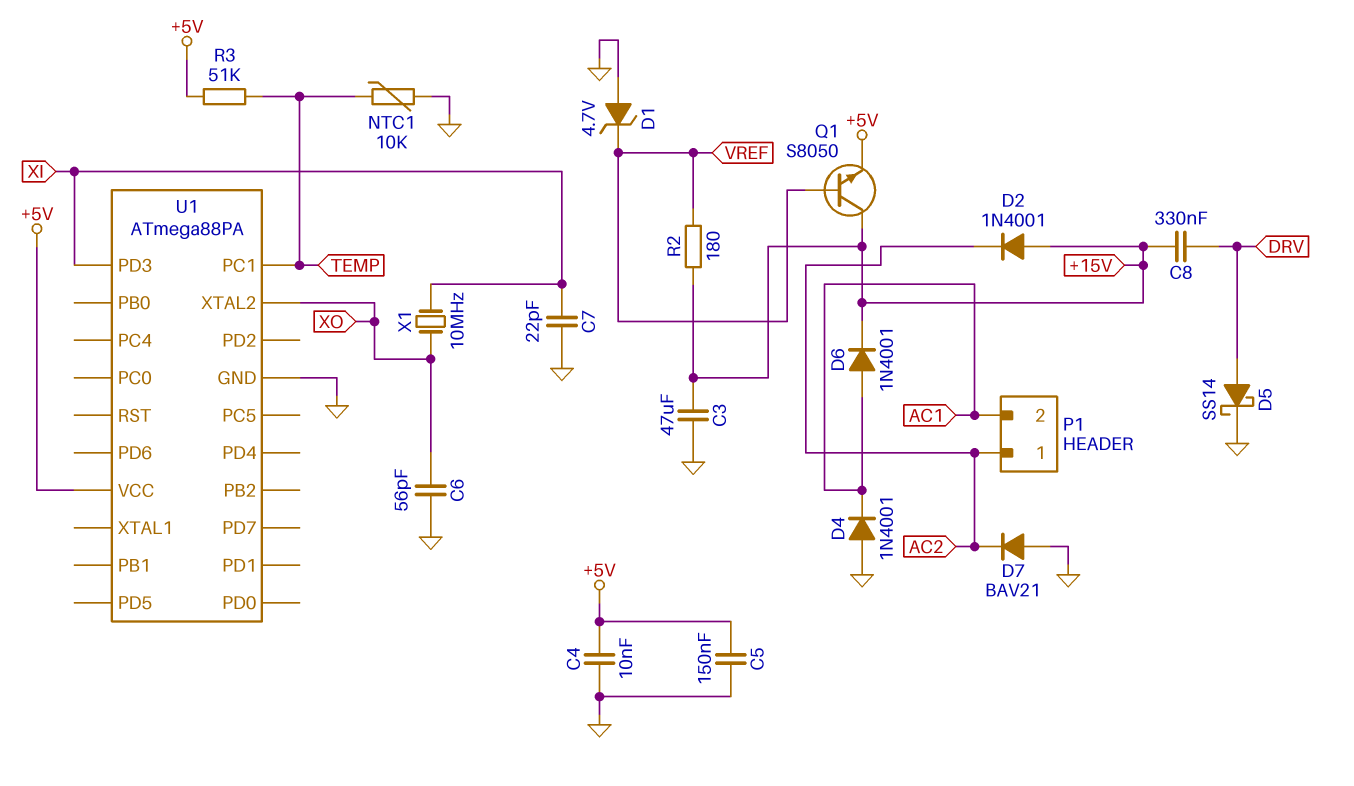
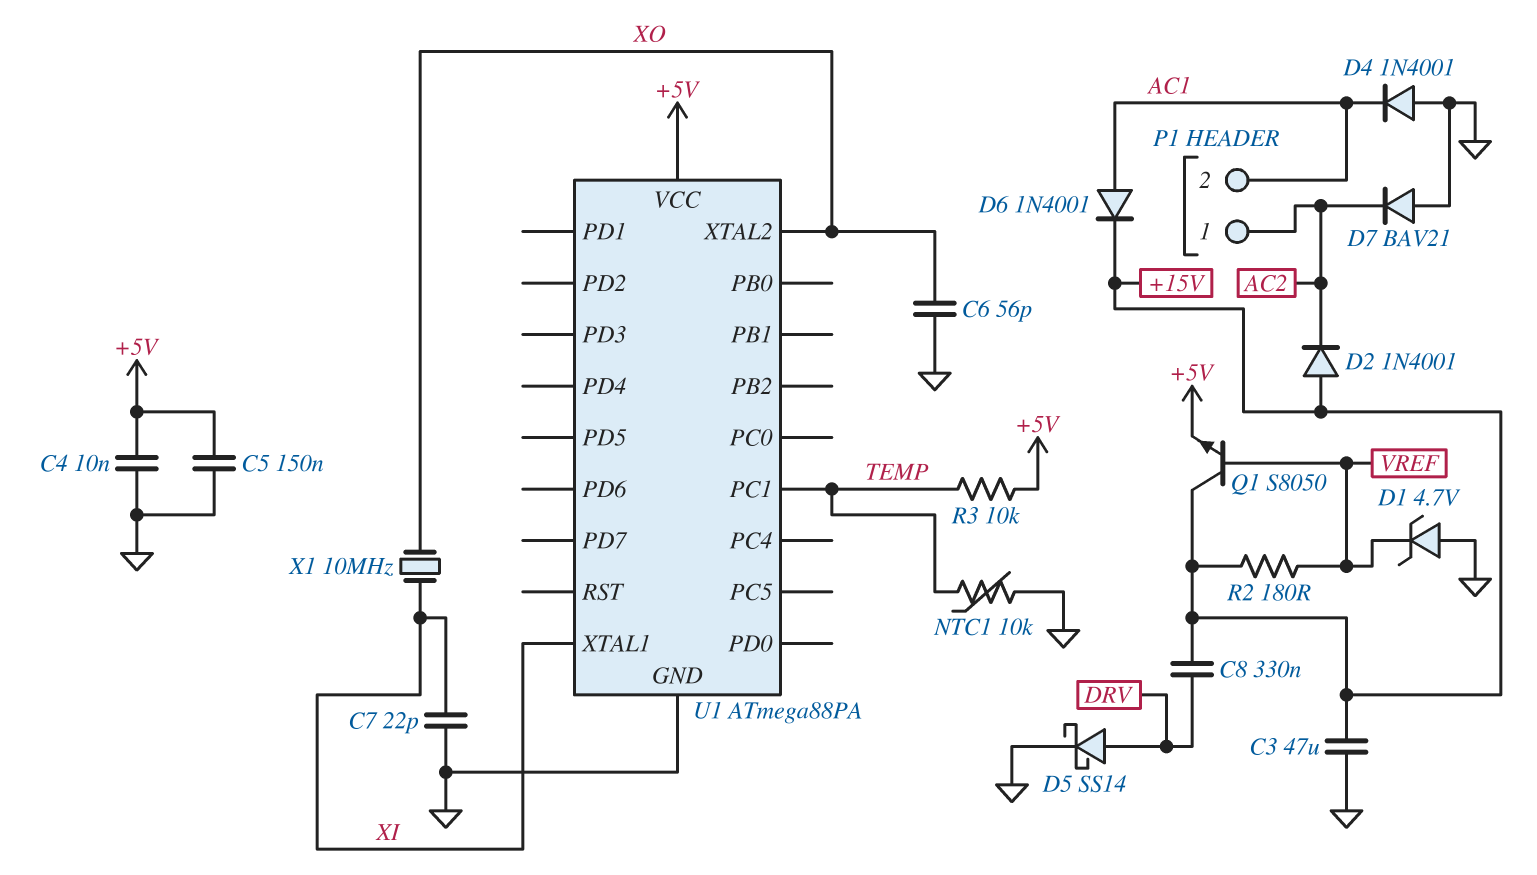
R3: 51k (+5V, TEMP) -> 10k (+5V, TEMP)
U1 pin PD3: XI -> none
U1 pin XTAL1: none -> XI

